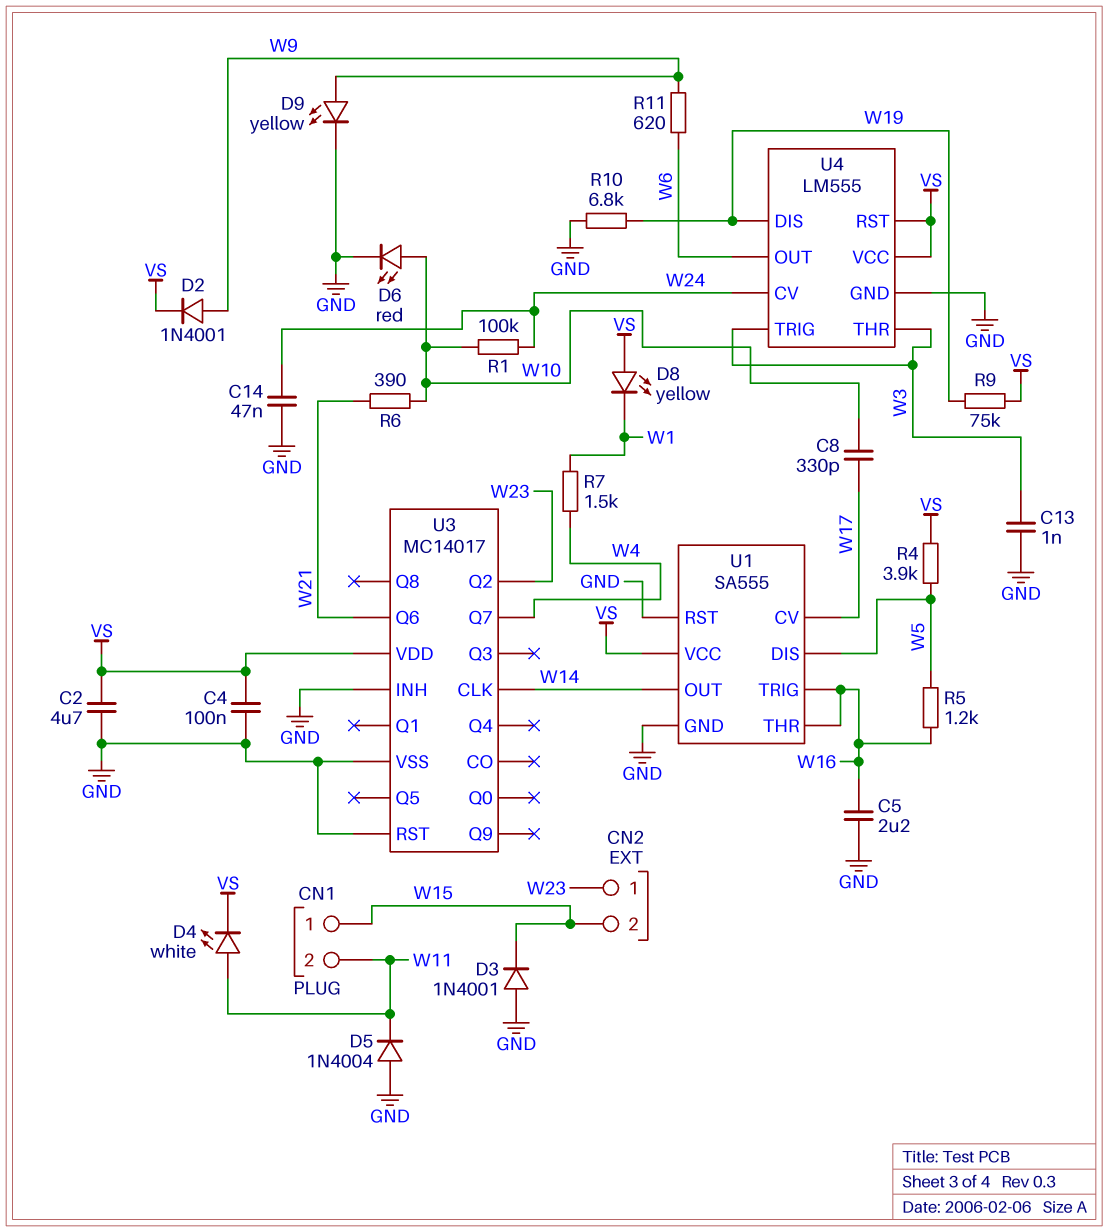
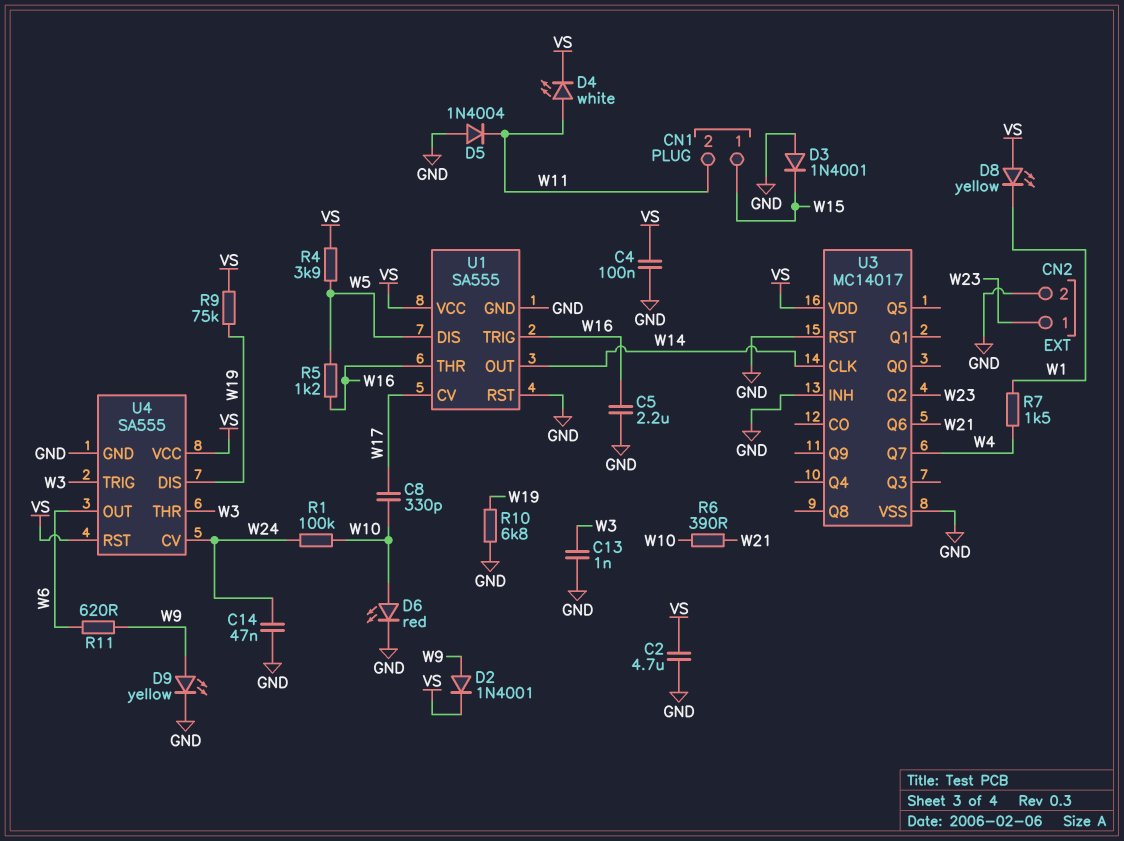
CN2 pin 2: W15 -> GND
U4: LM555 -> SA555

